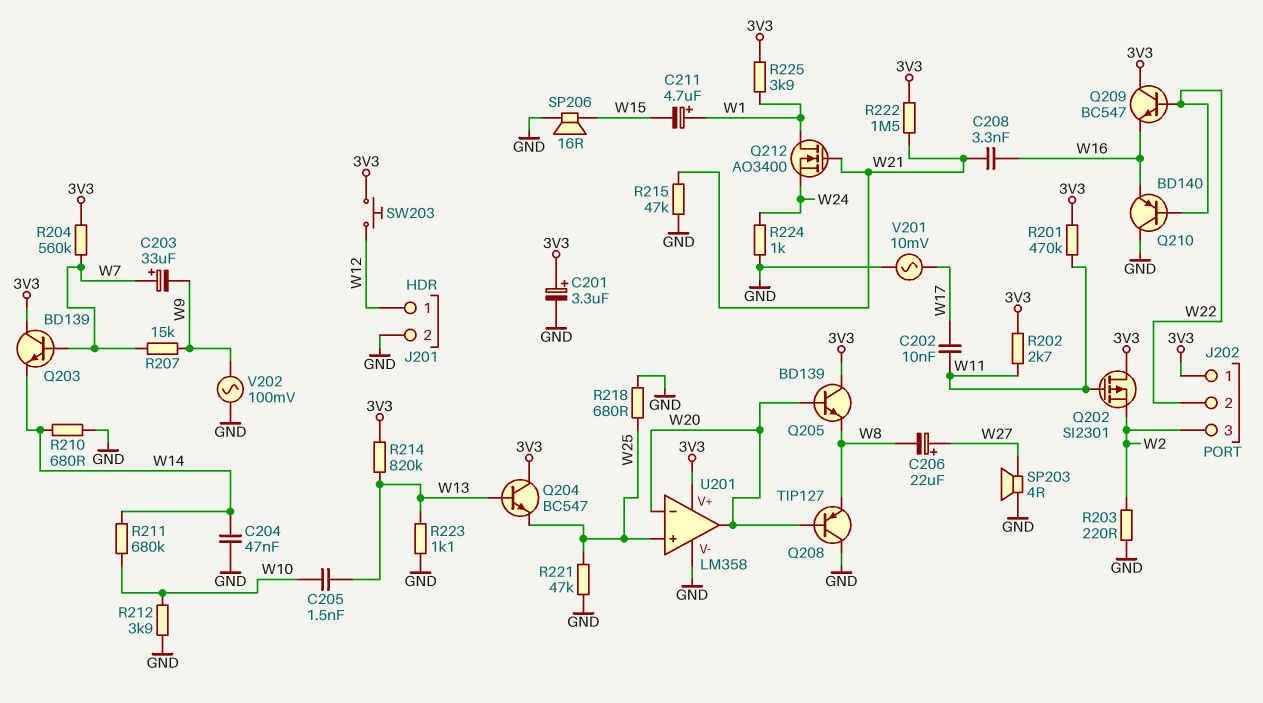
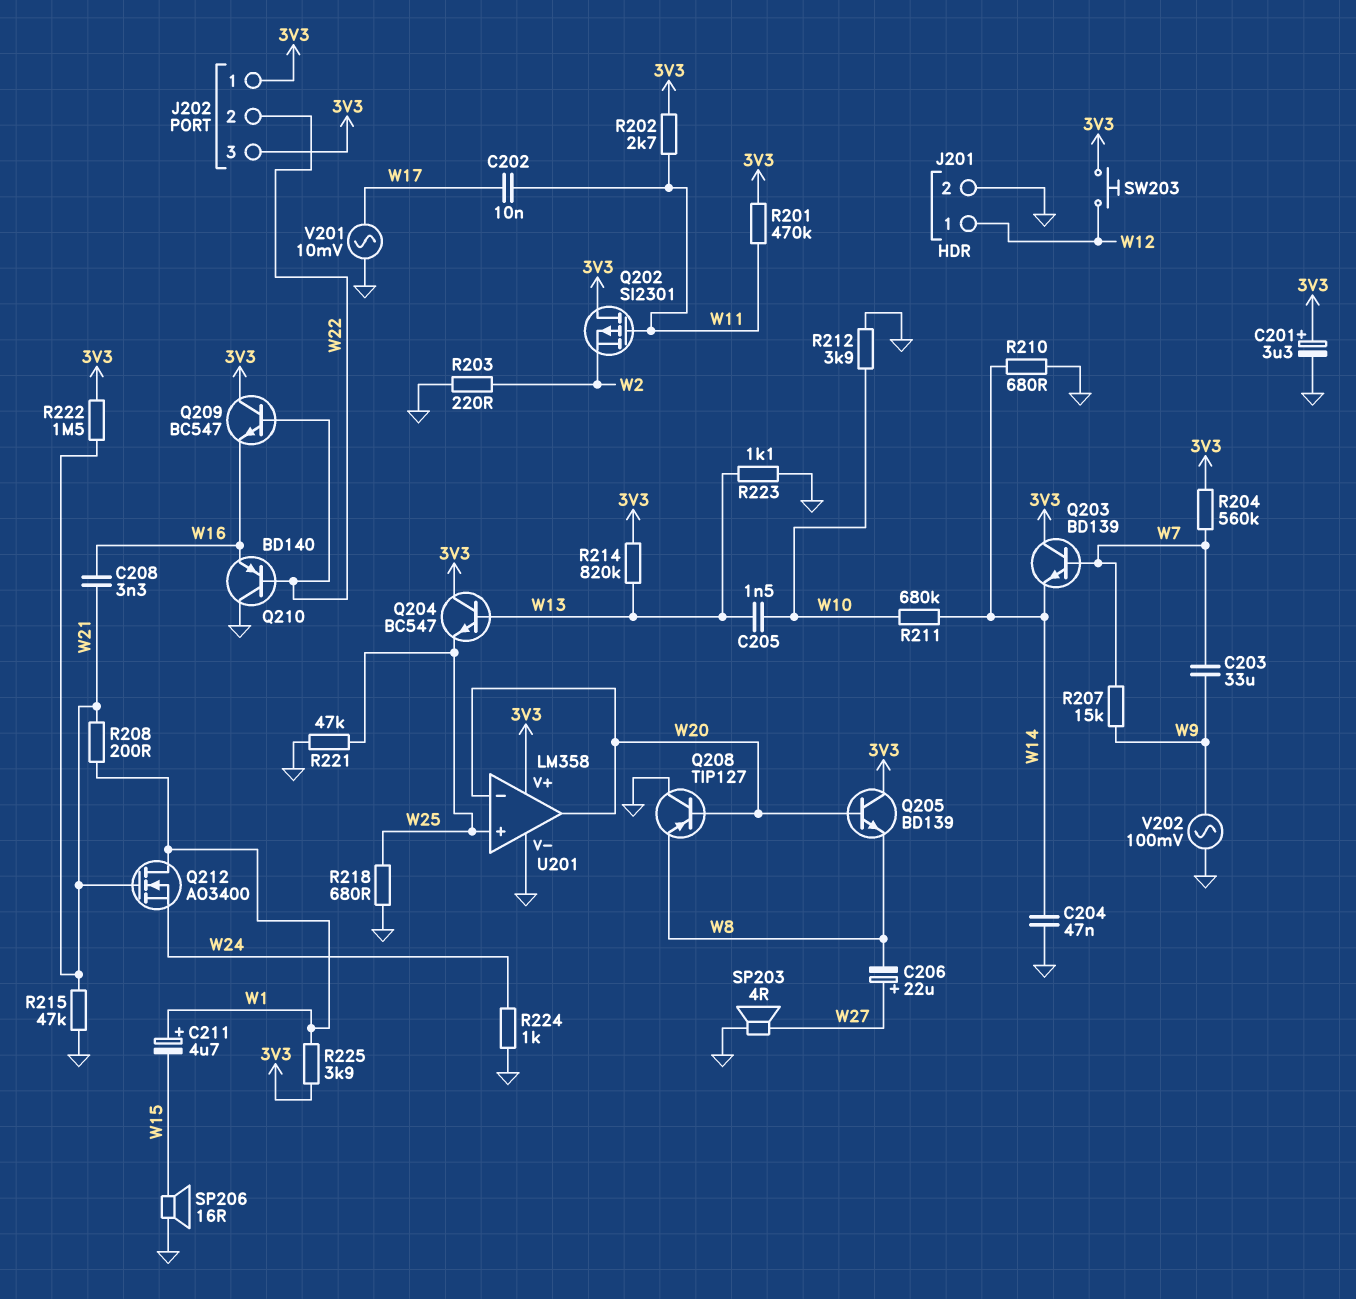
C203: 33uF (plus W7, minus W9) -> 33uF (W7, W9)
J202 pin 3: W2 -> 3V3
R208: none -> 200 (W1, W21)

